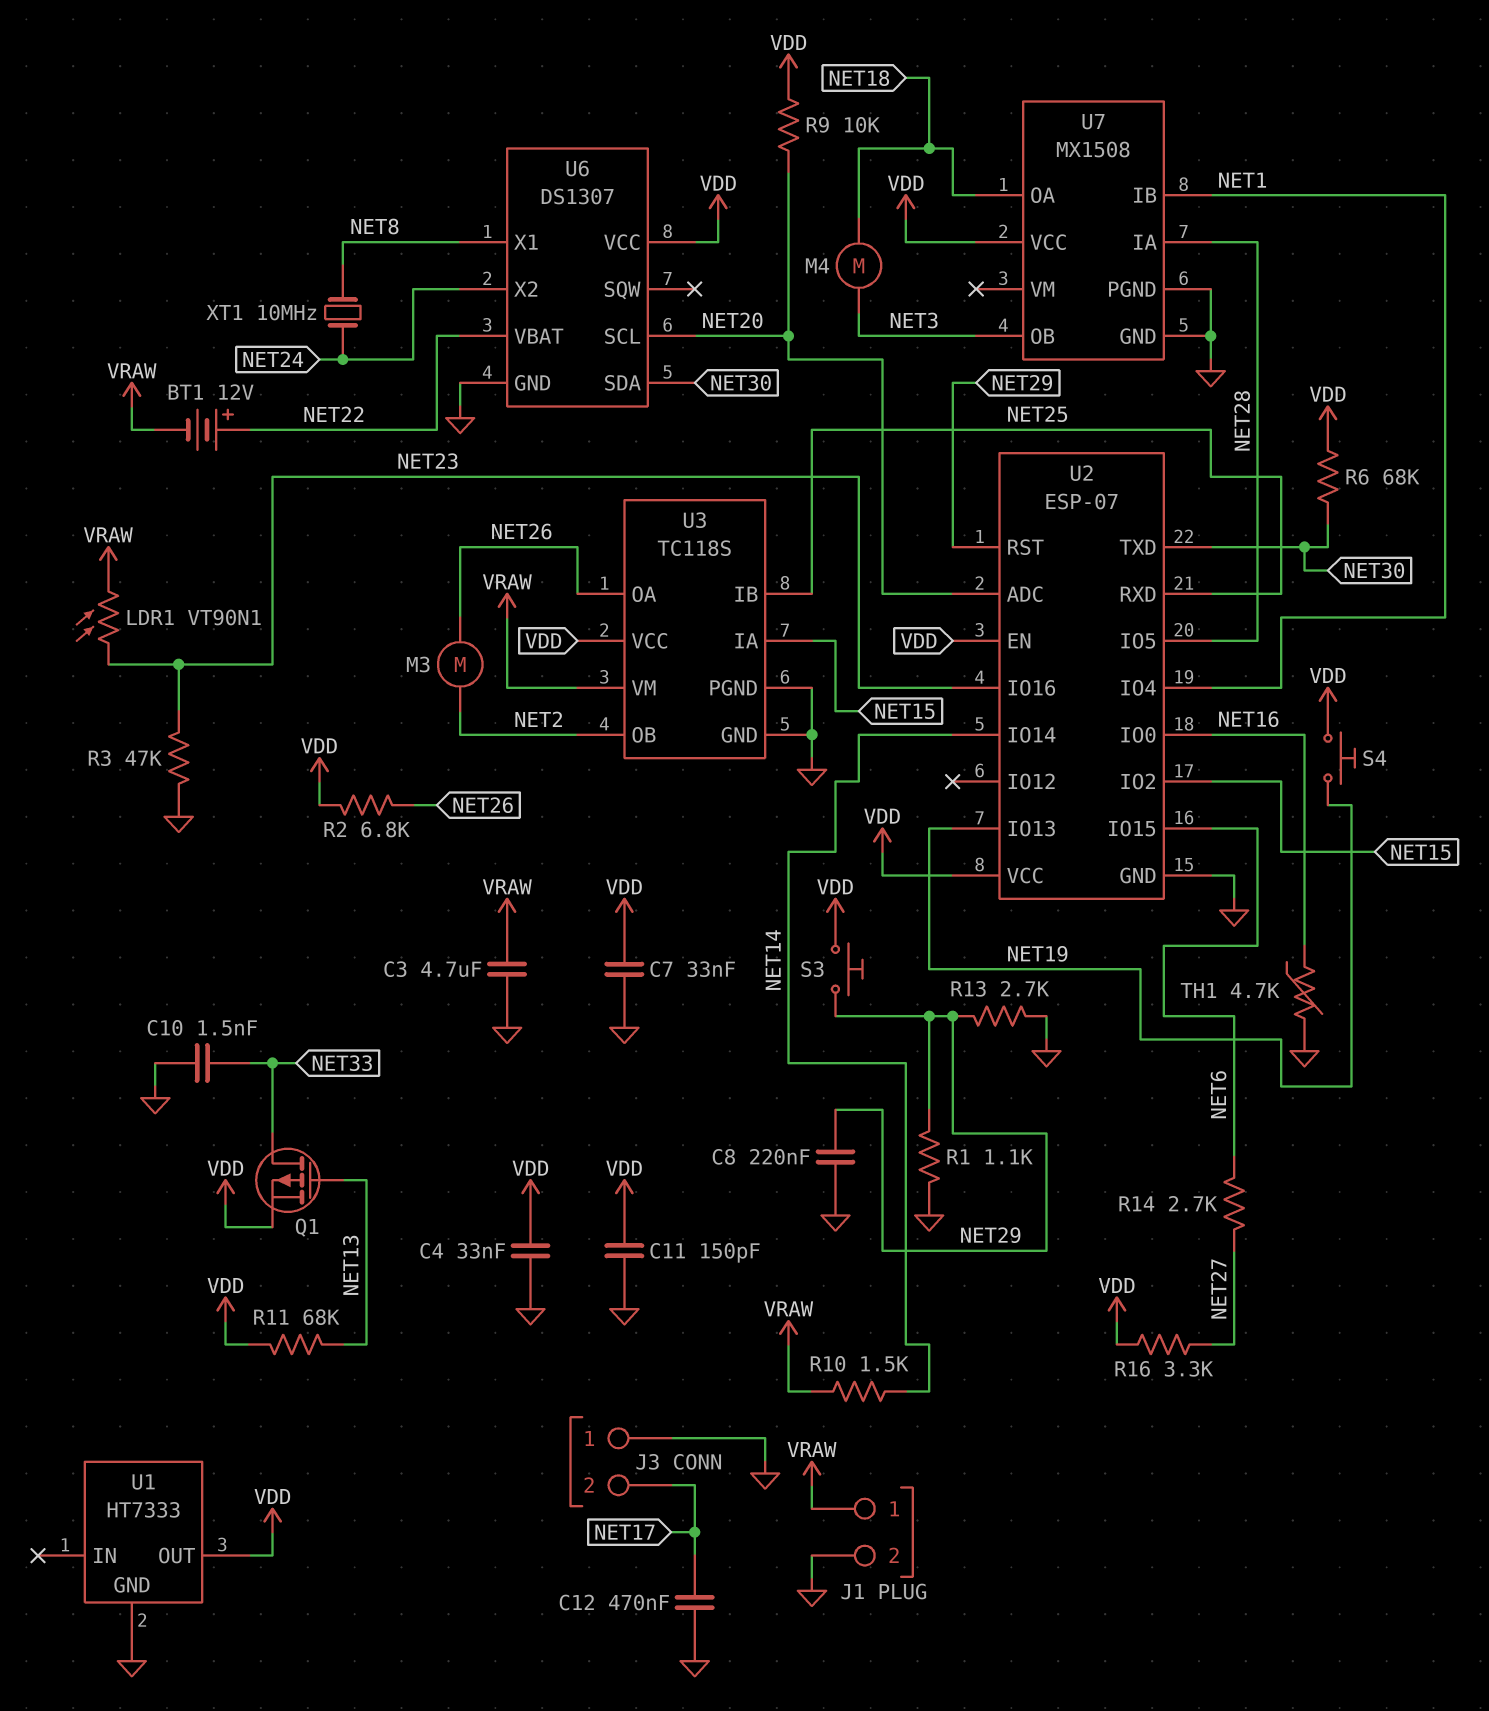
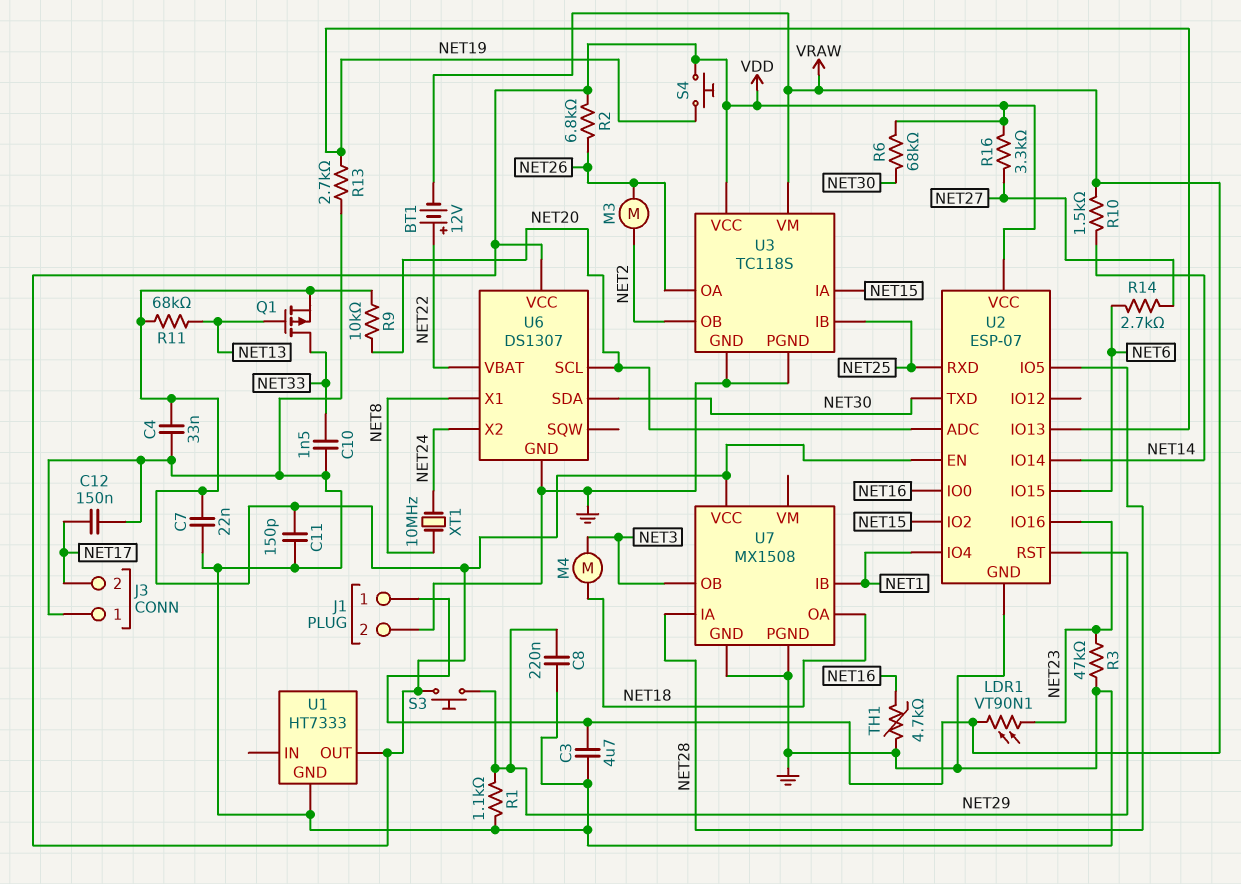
C7: 33nF (GND, VDD) -> 22nF (GND, VDD)
C12: 470nF (GND, NET17) -> 150nF (GND, NET17)
R13: 2.7k (GND, NET29) -> 2.7k (GND, NET19)

